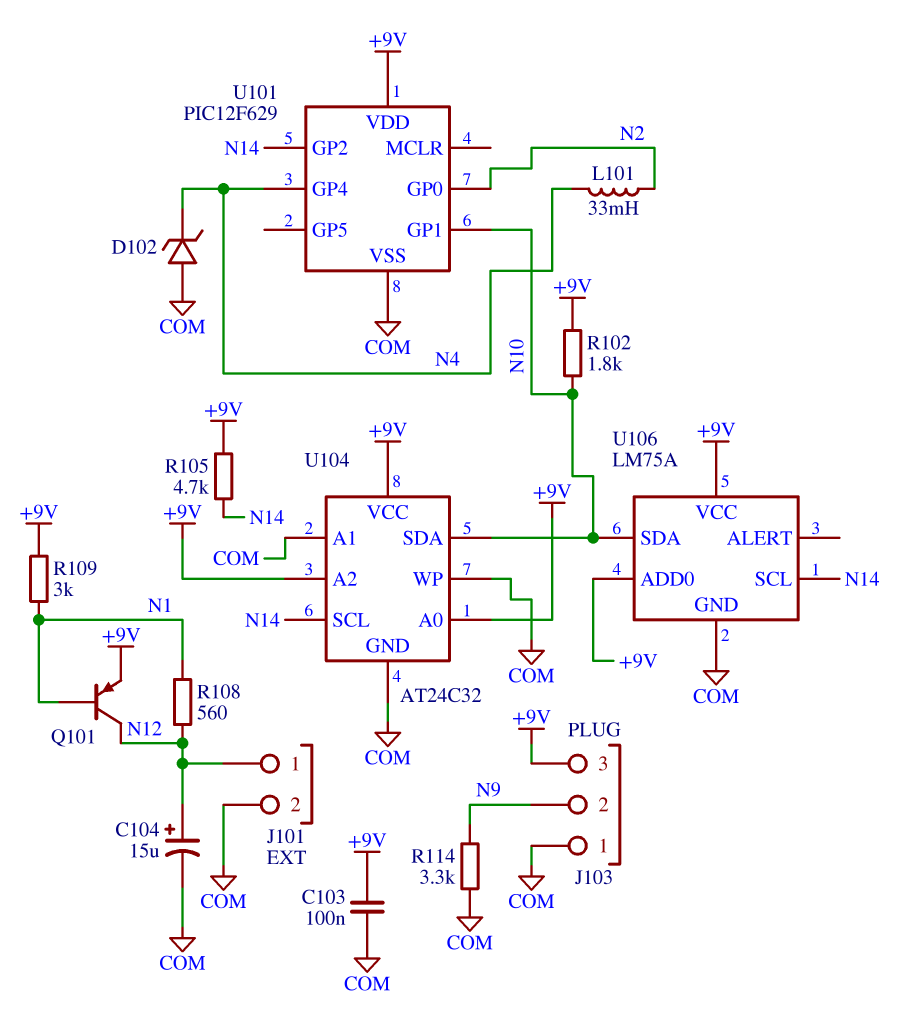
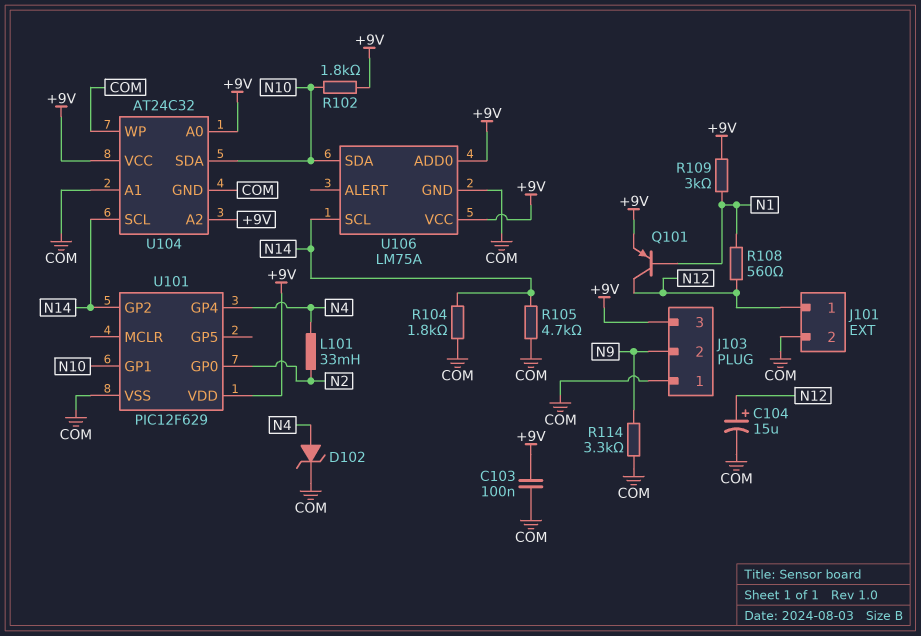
D102: zener (A COM, K N4) -> zener (A N4, K COM)
R104: none -> 1.8k (COM, N14)
R105: 4.7k (+9V, N14) -> 4.7k (COM, N14)

